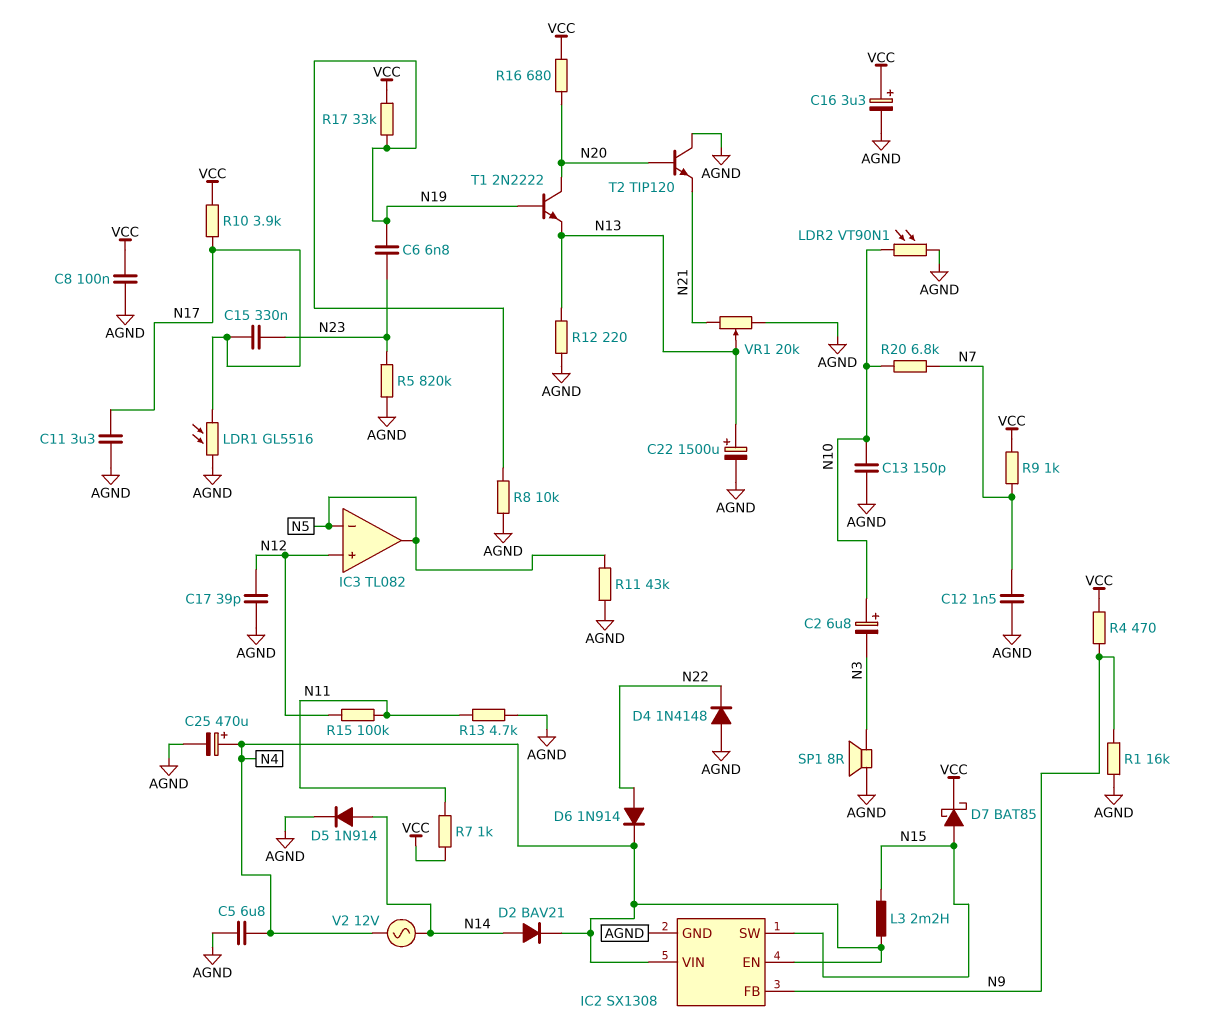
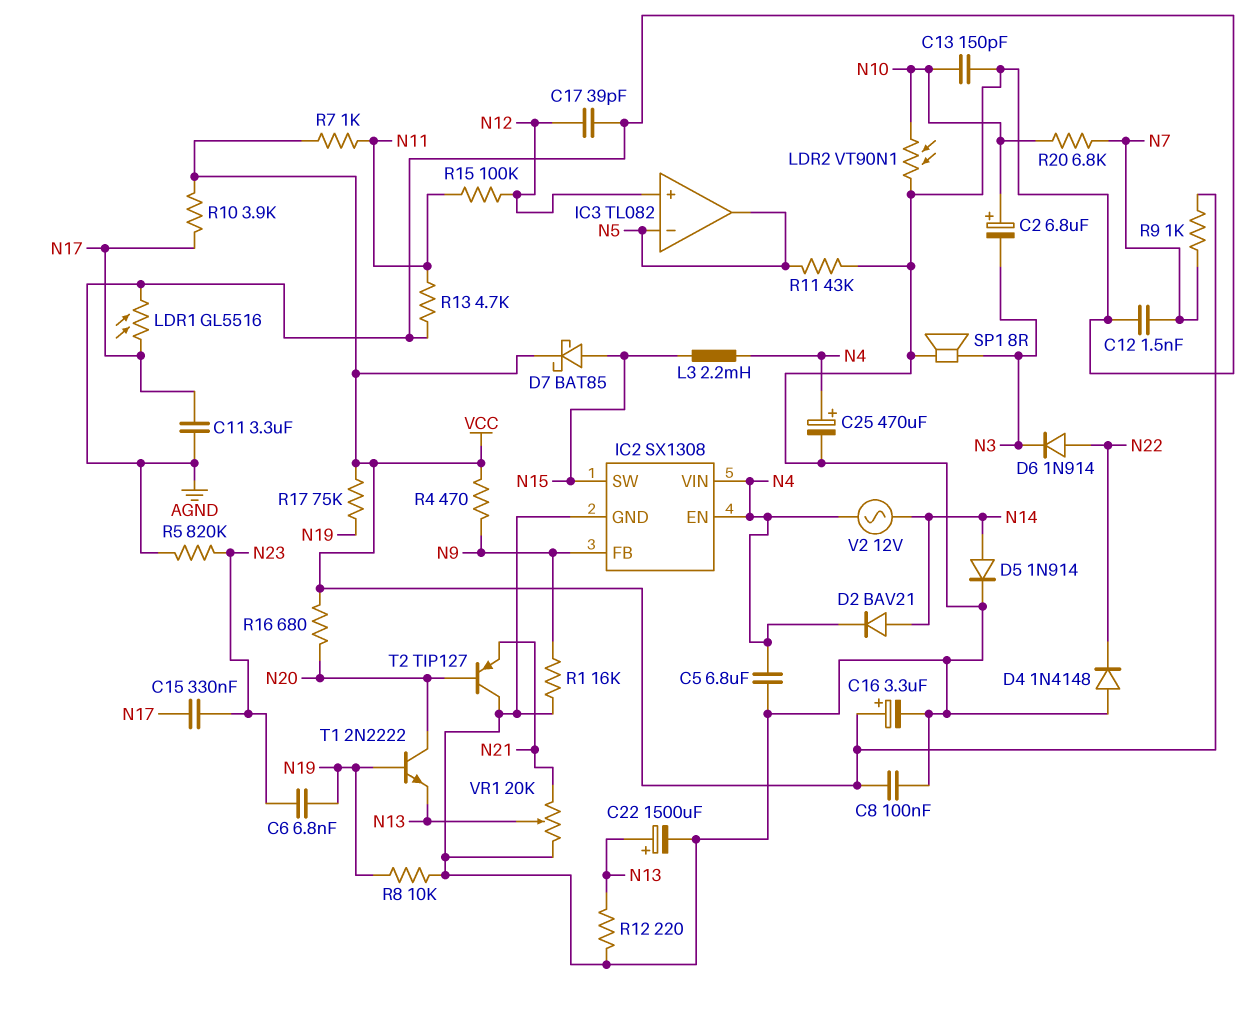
D6: diode 1N914 (A N22, K N4) -> diode 1N914 (A N22, K N3)
R17: 33k (N19, VCC) -> 75k (N19, VCC)
T2: NPN TIP120 (B N20, C AGND, E N21) -> PNP TIP127 (B N20, C AGND, E N21)

